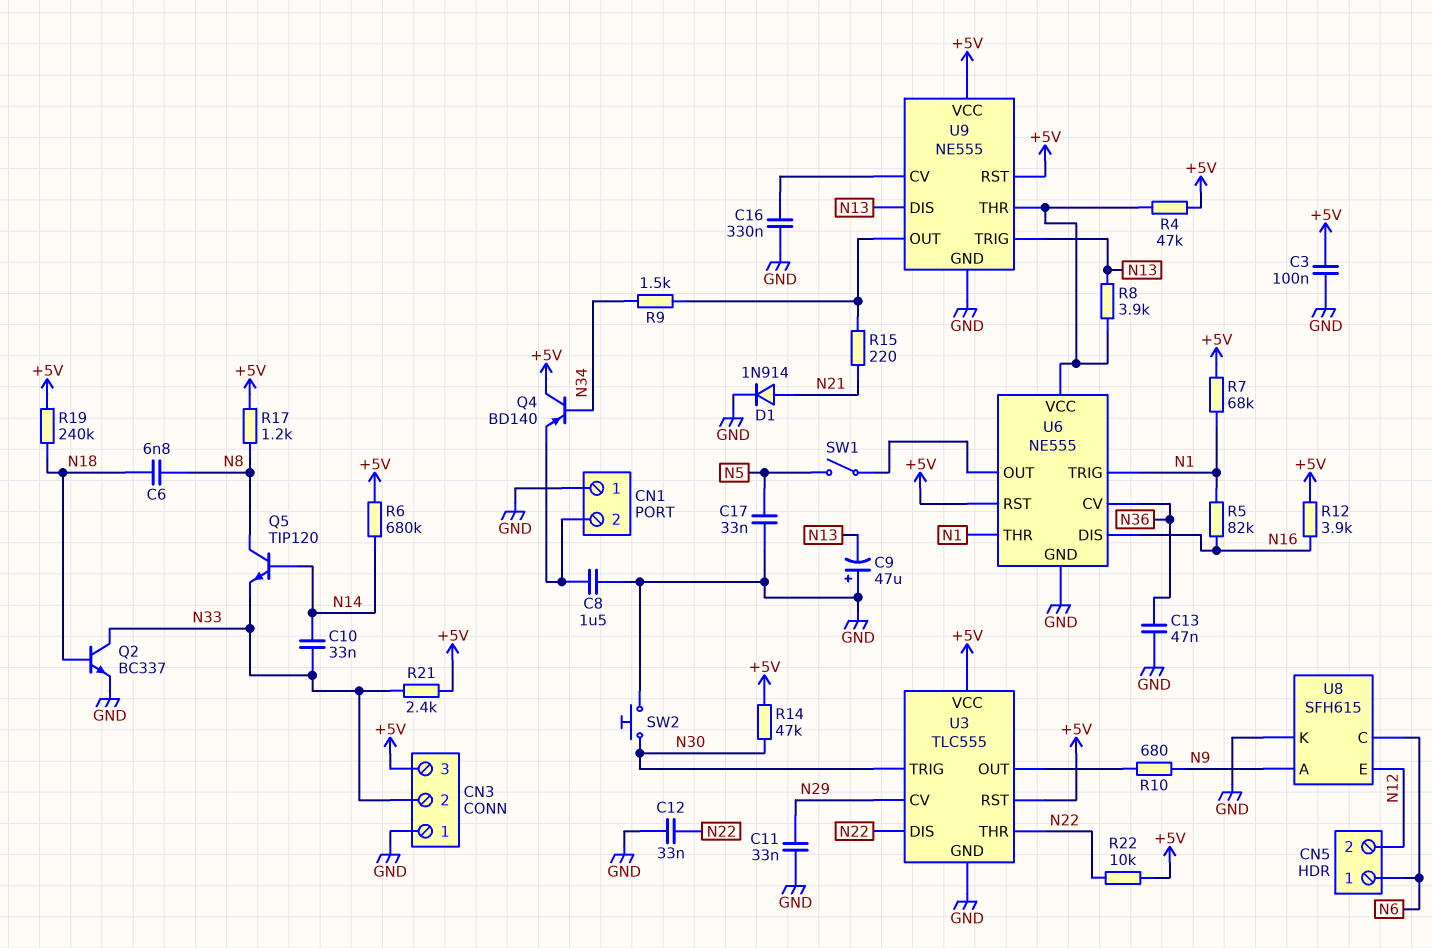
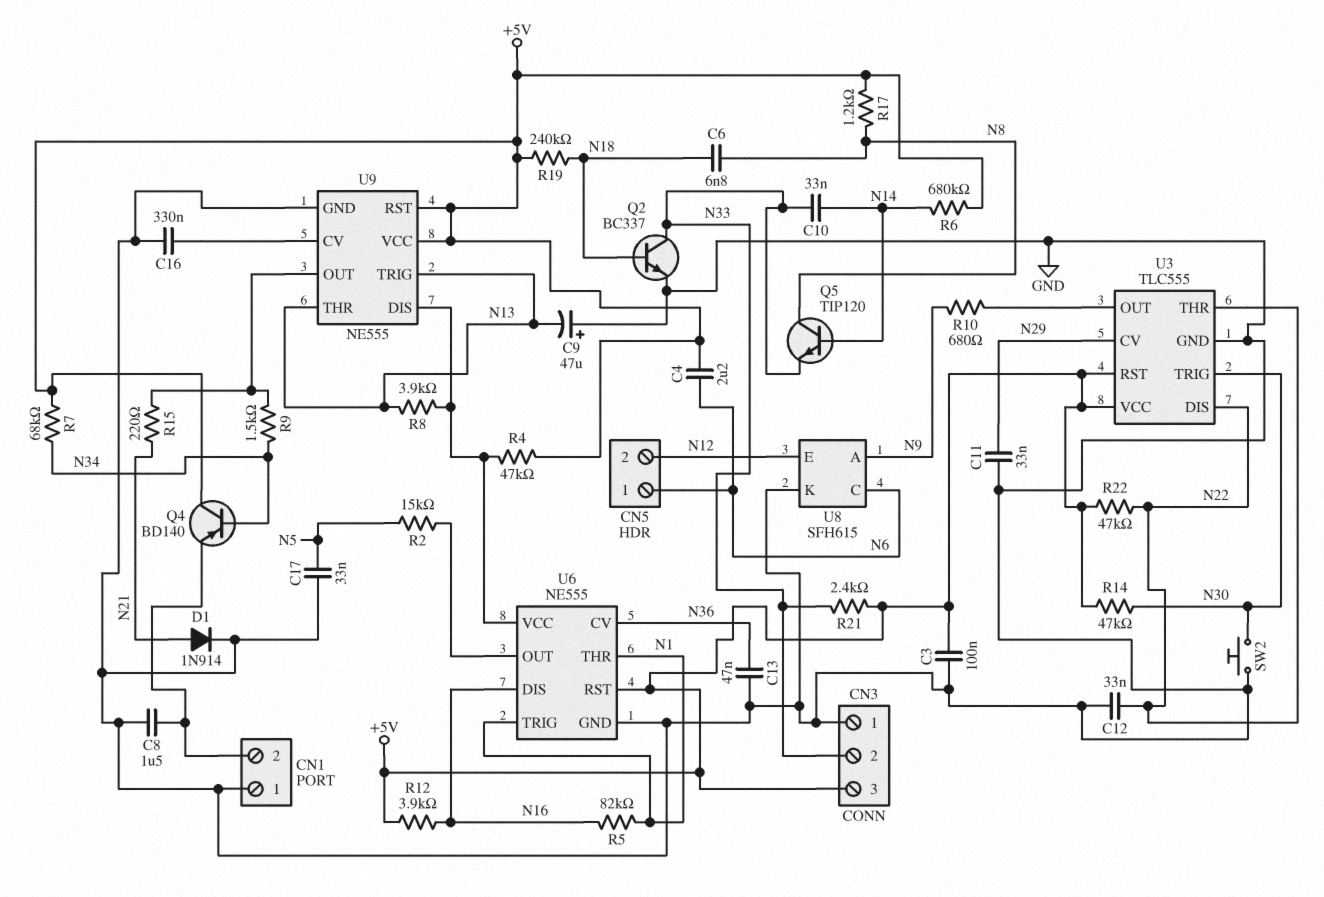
C4: none -> 2.2uF (+5V, N6)
R2: none -> 15k (N5, U6/OUT)
R7: 68k (+5V, N1) -> 68k (+5V, N34)
R22: 10k (+5V, N22) -> 47k (+5V, N22)
SW1: switch (N5, U6/OUT) -> none
U9 pin DIS: N13 -> U6/VCC
U9 pin THR: U6/VCC -> N13

